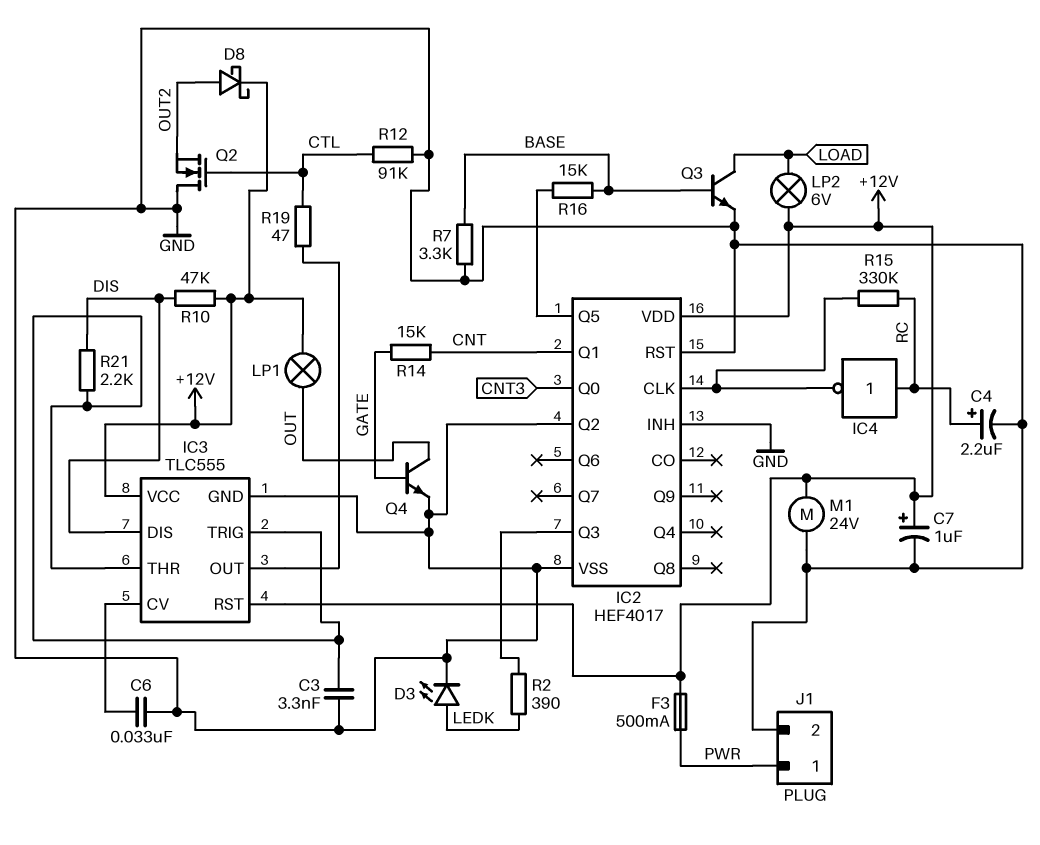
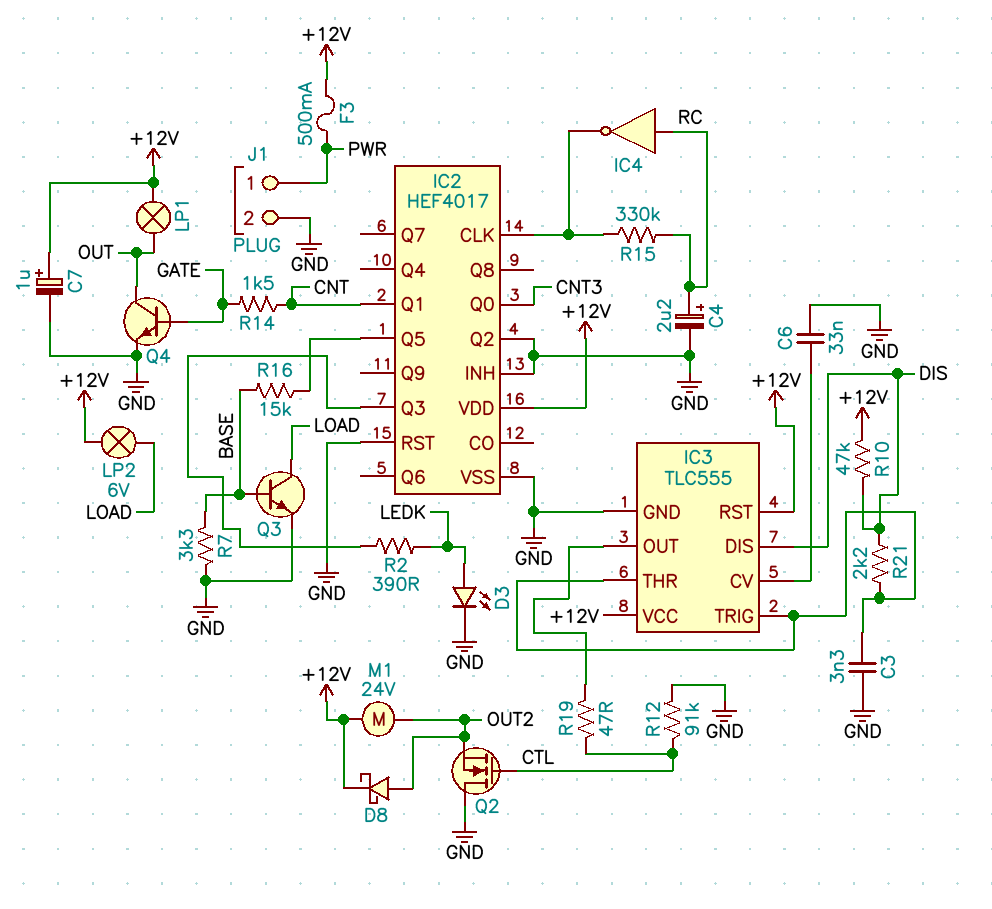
M1: motor 24V (+12V, GND) -> motor 24V (+12V, OUT2)
R14: 15k (CNT, GATE) -> 1.5k (CNT, GATE)

